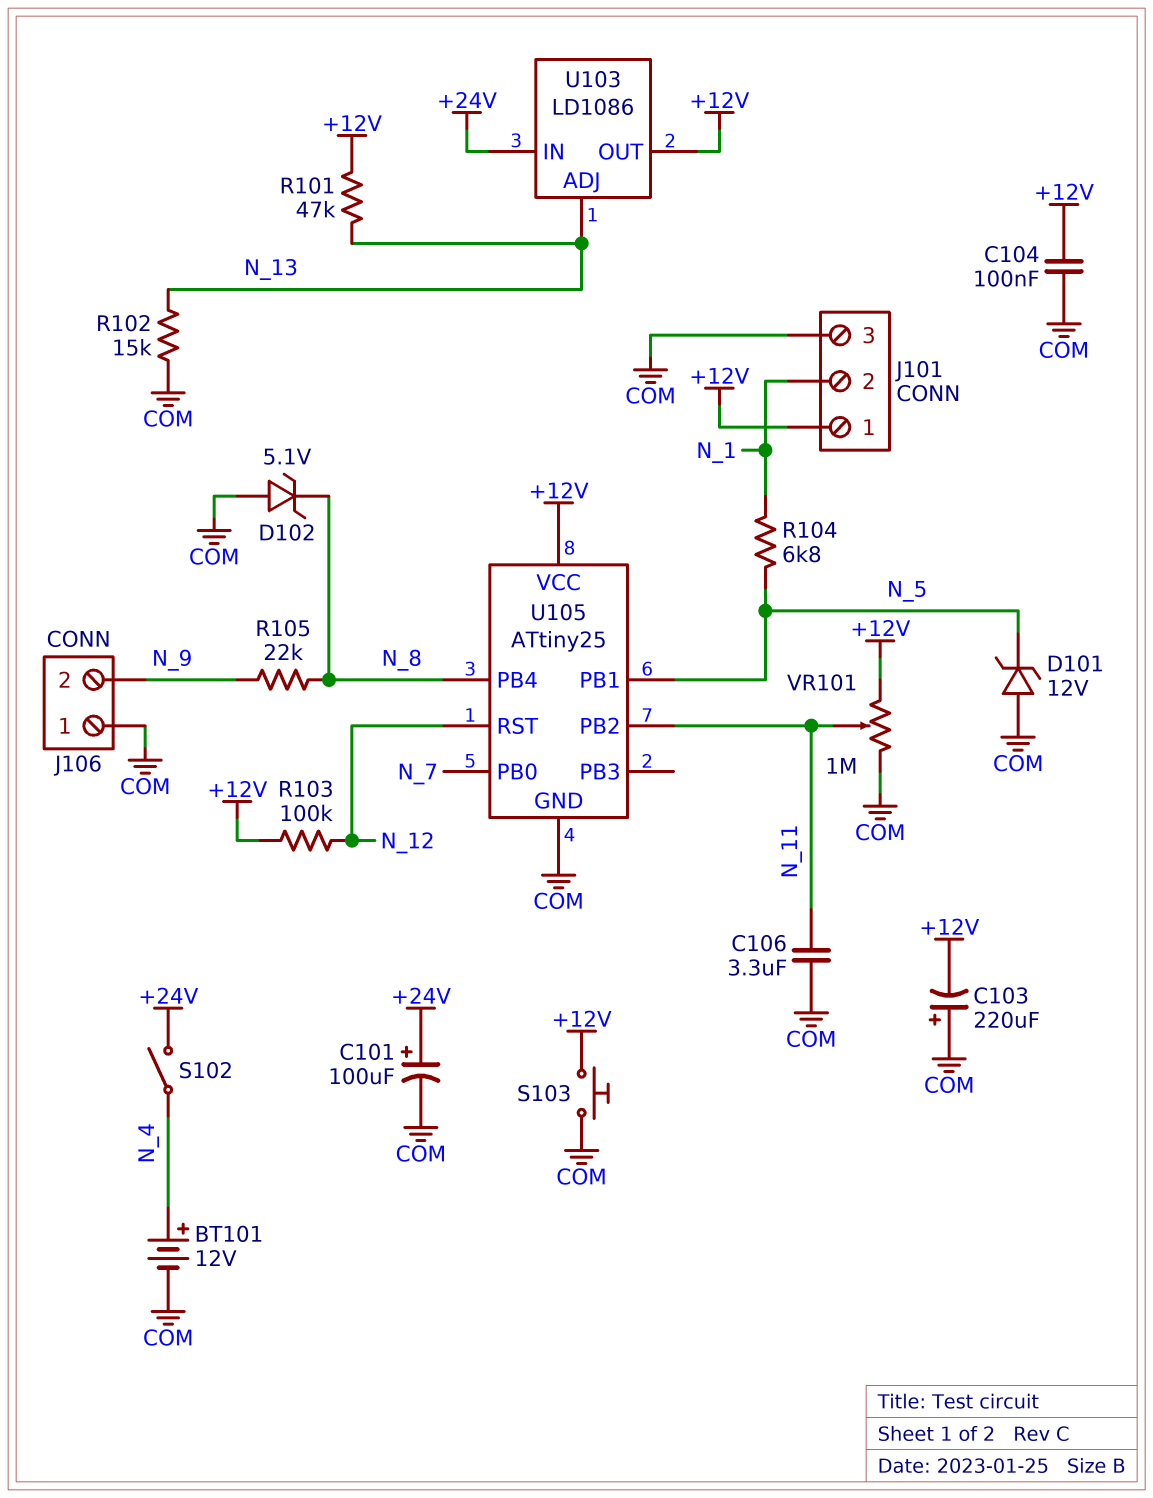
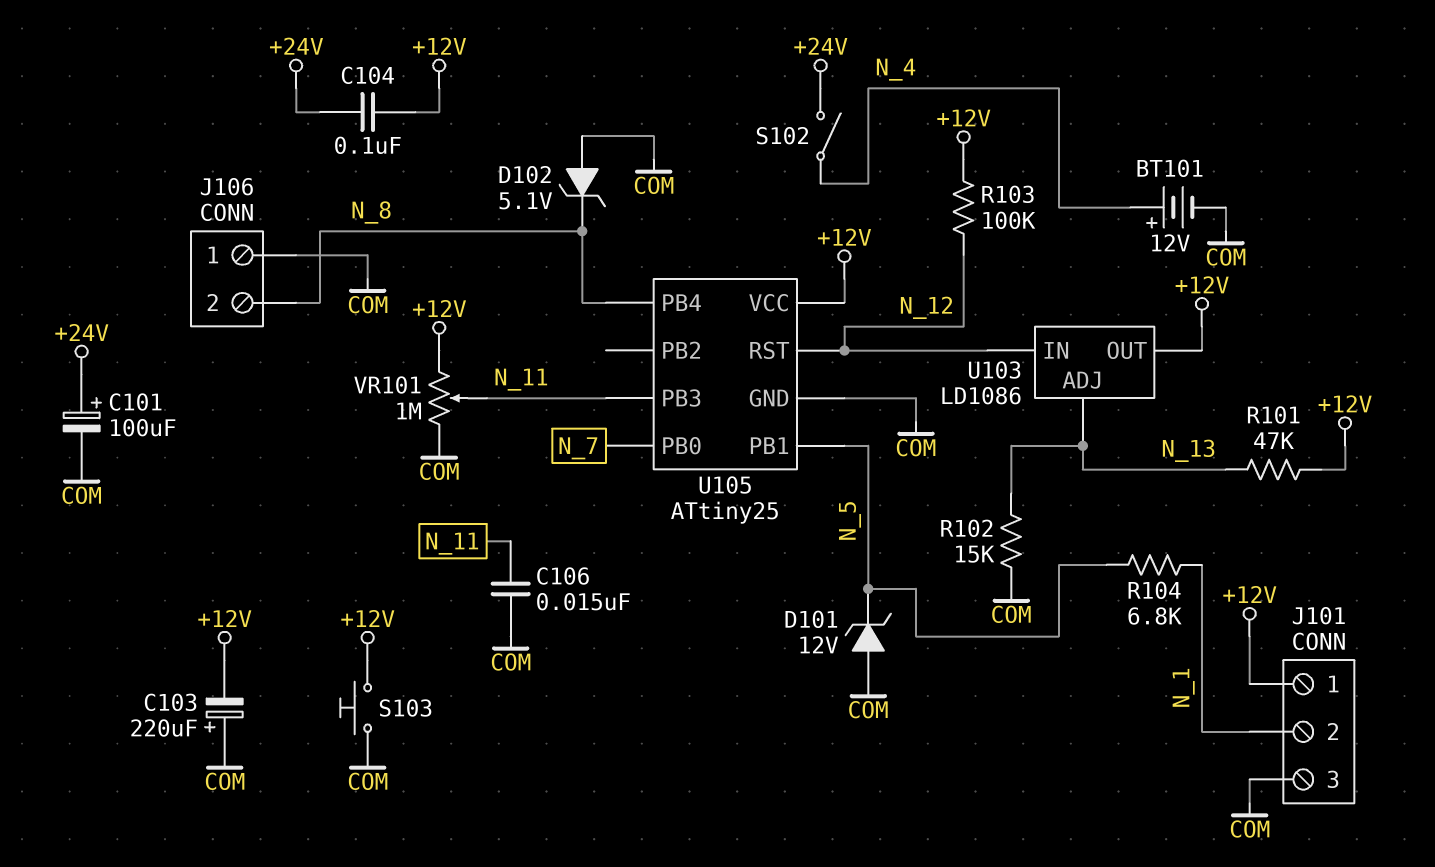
C104: 100nF (+12V, COM) -> 100nF (+12V, +24V)
C106: 3.3uF (COM, N_11) -> 15nF (COM, N_11)
J106 pin 2: N_9 -> N_8
R105: 22k (N_8, N_9) -> none
U103 pin IN: +24V -> N_12
U105 pin PB2: N_11 -> none
U105 pin PB3: none -> N_11

